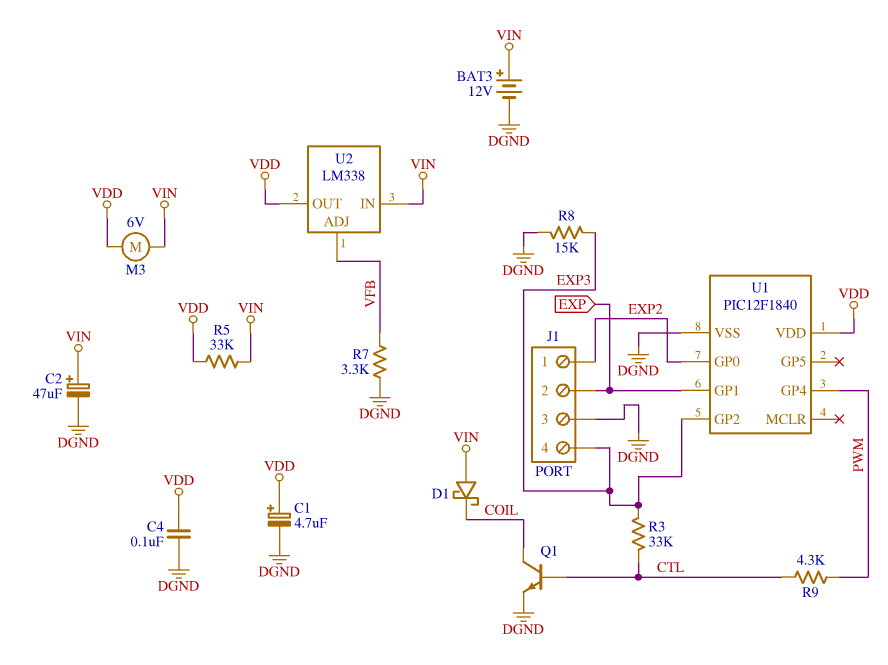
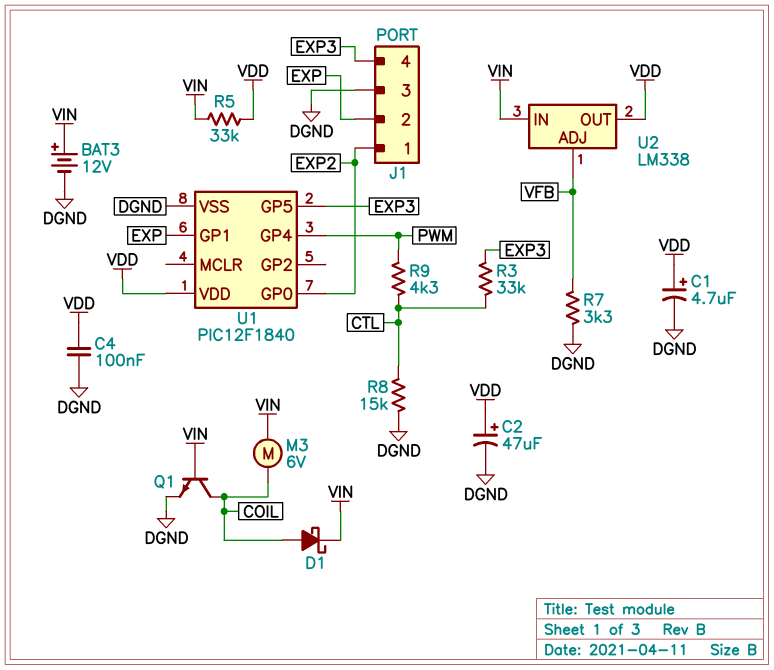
C2: 47uF (plus VIN, minus DGND) -> 47uF (plus VDD, minus DGND)
D1: schottky (A VIN, K COIL) -> schottky (A COIL, K VIN)
M3: motor 6V (VDD, VIN) -> motor 6V (COIL, VIN)
Q1: NPN (B CTL, C COIL, E DGND) -> NPN (B VIN, C COIL, E DGND)
R8: 15k (DGND, EXP3) -> 15k (CTL, DGND)
U1 pin GP2: EXP3 -> none
U1 pin GP5: none -> EXP3

